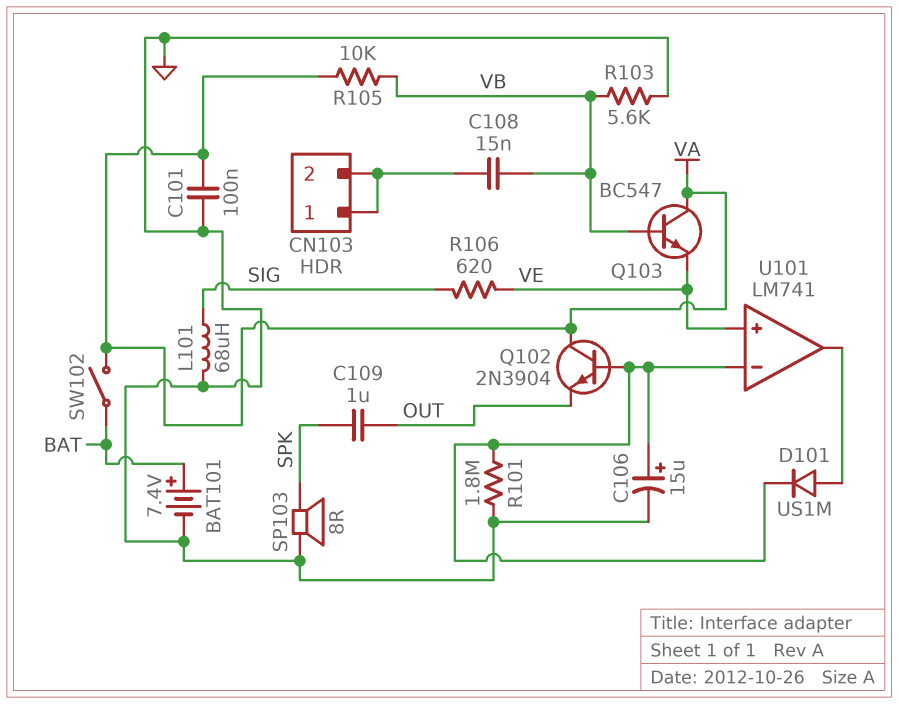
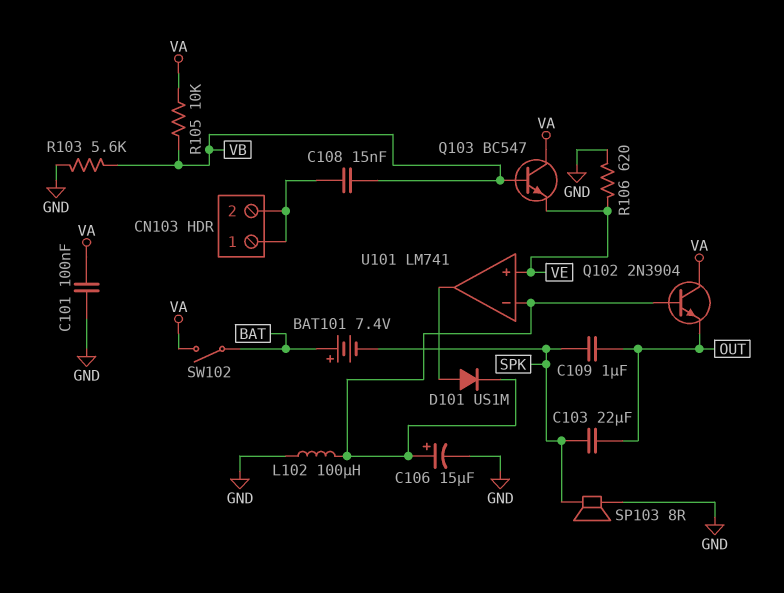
BAT101: 7.4V (plus BAT, minus GND) -> 7.4V (plus BAT, minus SPK)
C103: none -> 22uF (OUT, SPK)
L101: 68uH (GND, SIG) -> none
L102: none -> 100uH (GND, U101/in-)
R101: 1.8M (GND, U101/in-) -> none
R106: 620 (SIG, VE) -> 620 (GND, VE)

